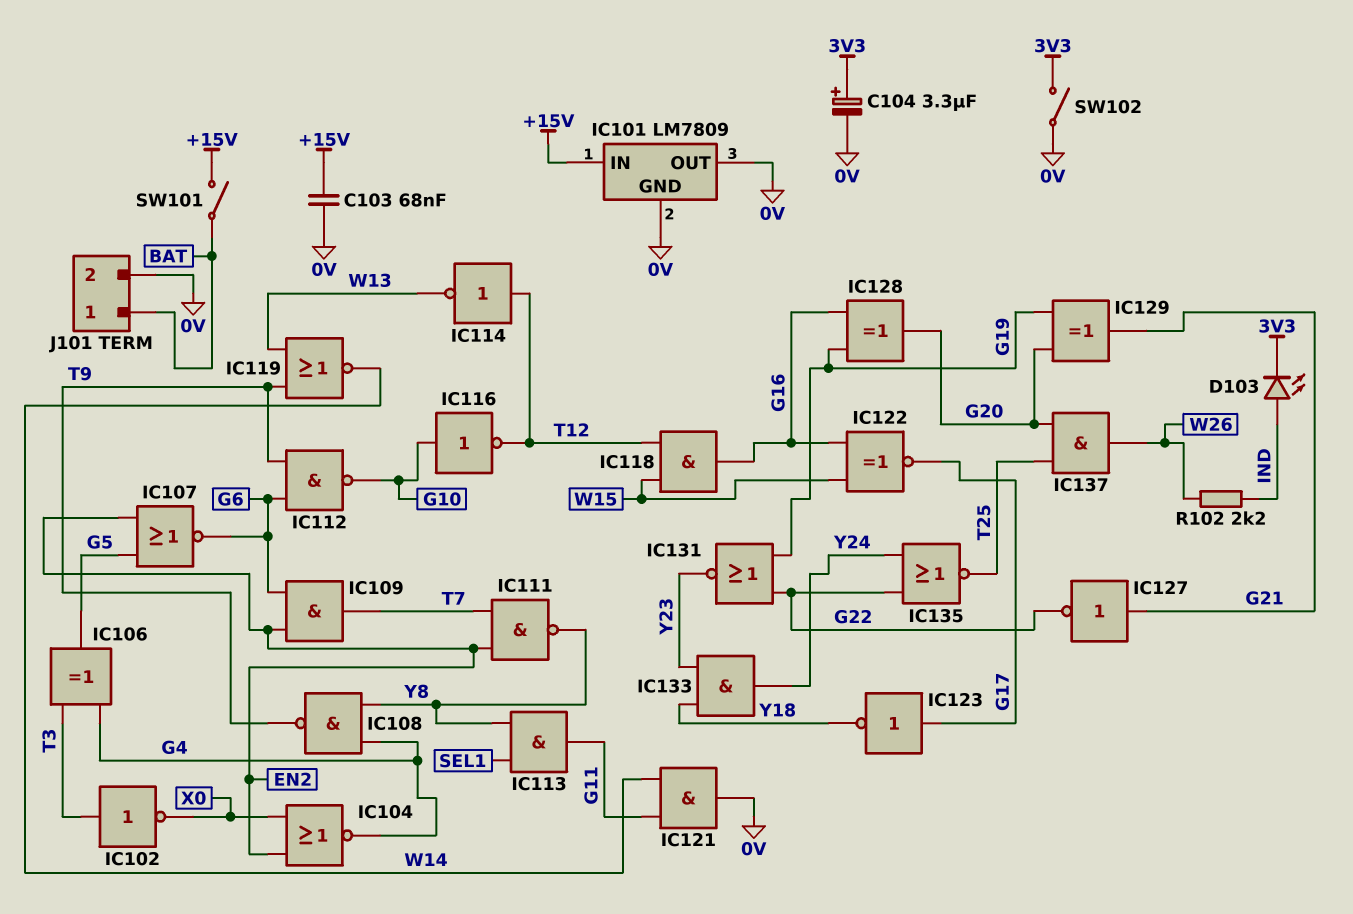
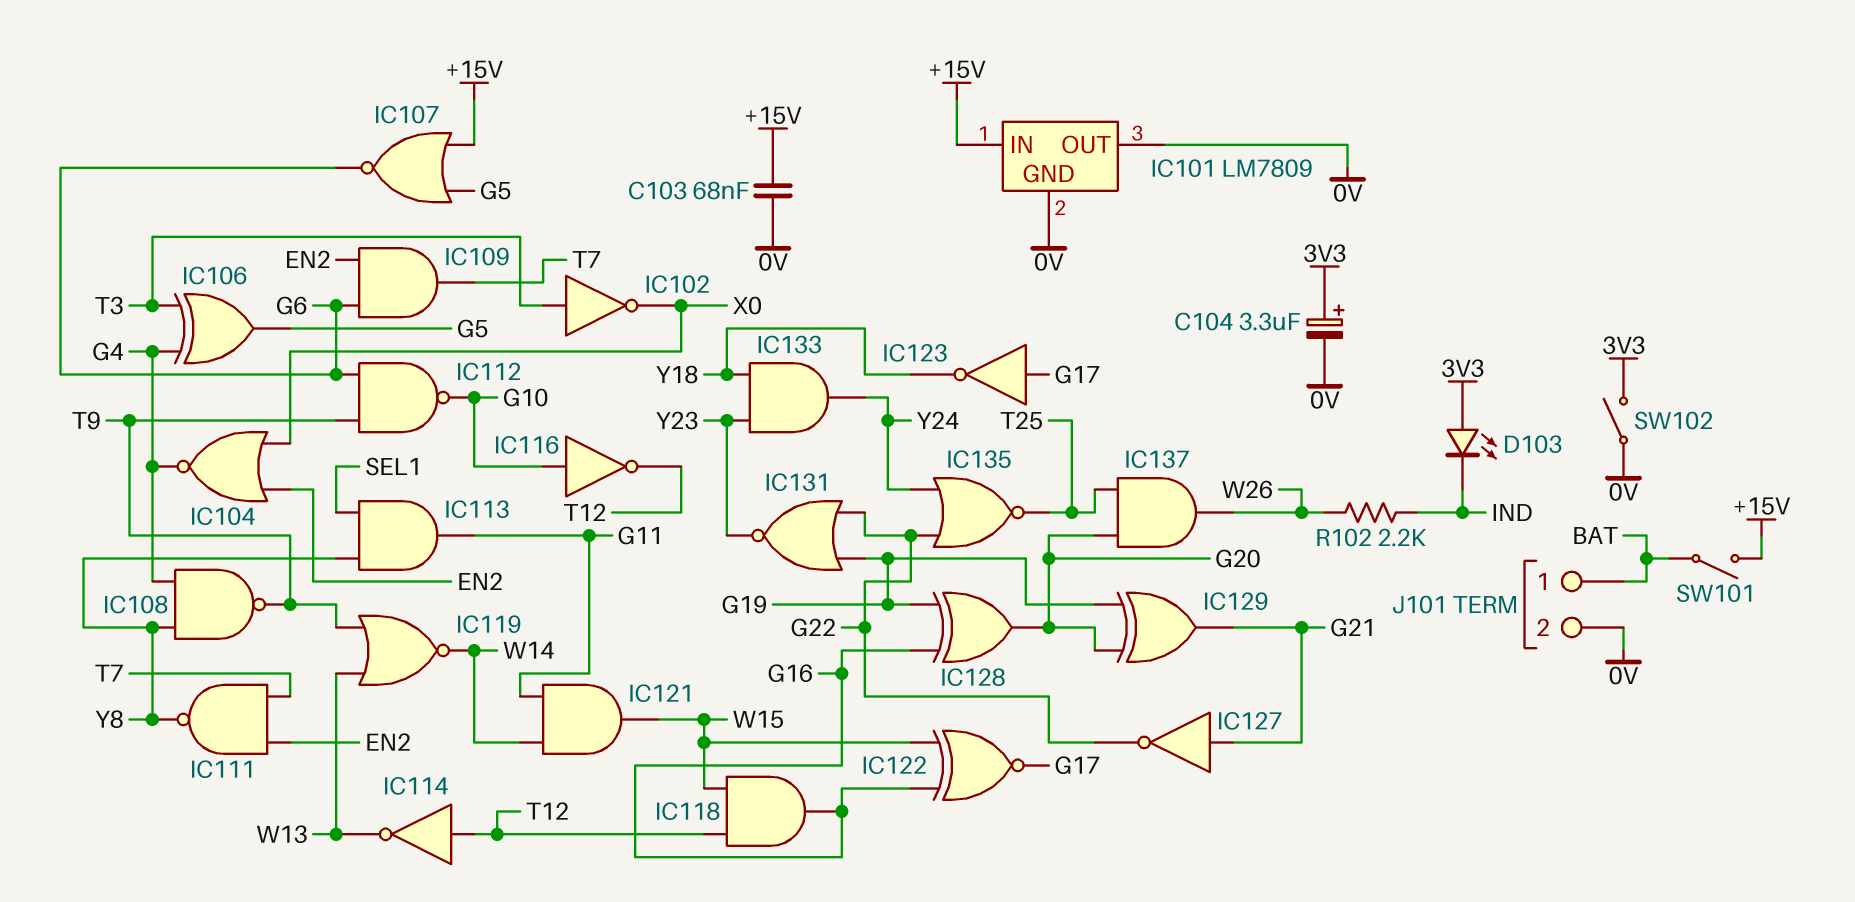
D103: LED (A IND, K 3V3) -> LED (A 3V3, K IND)
IC107: NOR (in EN2, in G5, out G6) -> NOR (in +15V, in G5, out G6)
IC121: AND (in G11, in W14, out 0V) -> AND (in G11, in W14, out W15)

